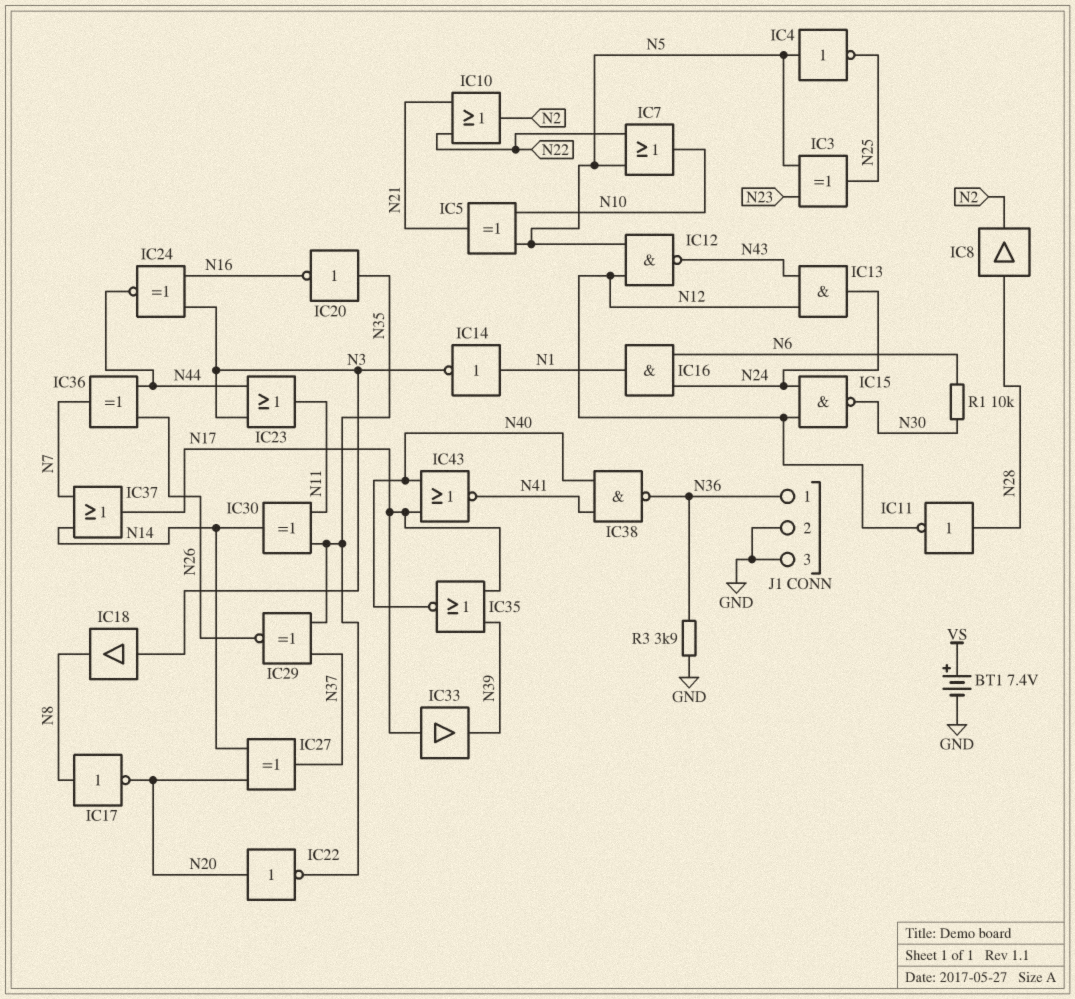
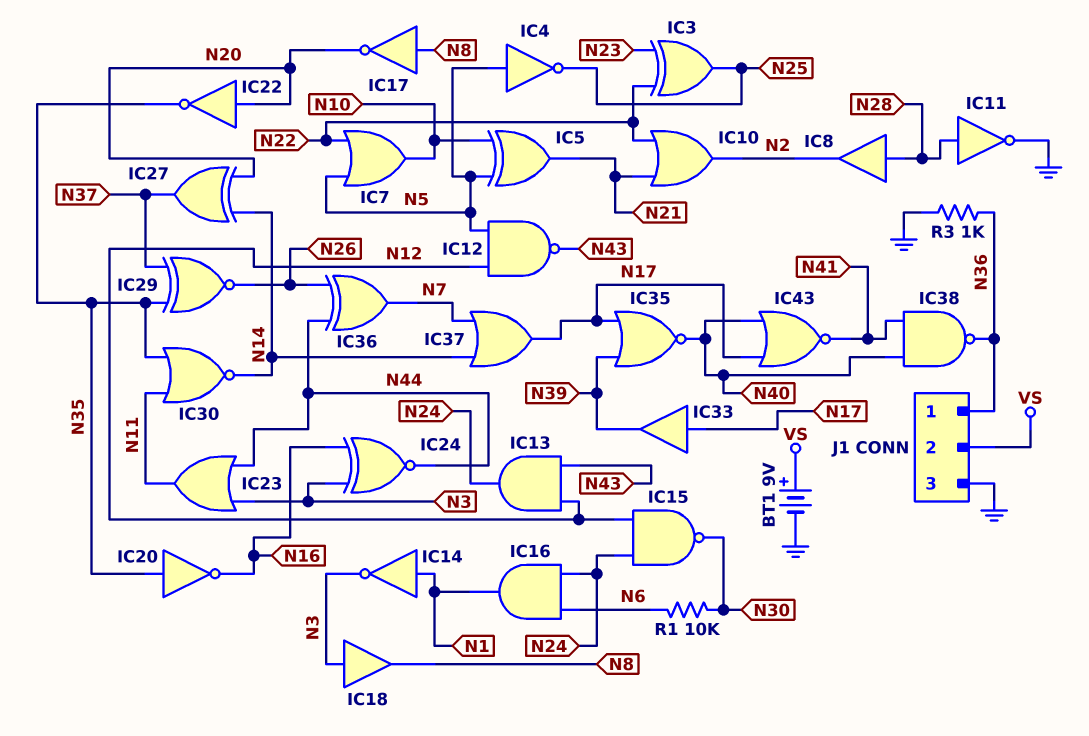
BT1: 7.4V (plus VS, minus GND) -> 9V (plus VS, minus GND)
IC3: XOR (in N5, in N23, out N25) -> XOR (in N22, in N23, out N25)
IC11: NOT (in N28, out N12) -> NOT (in N28, out GND)
IC30: XOR (in N11, in N35, out N14) -> NOR (in N11, in N35, out N14)
J1 pin 2: GND -> VS
R3: 3.9k (GND, N36) -> 1k (GND, N36)

